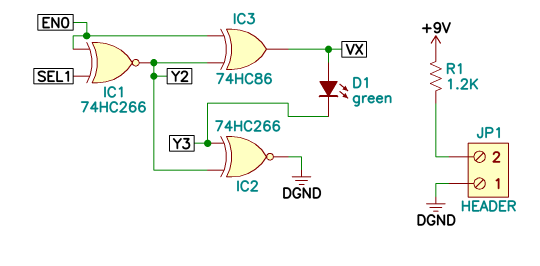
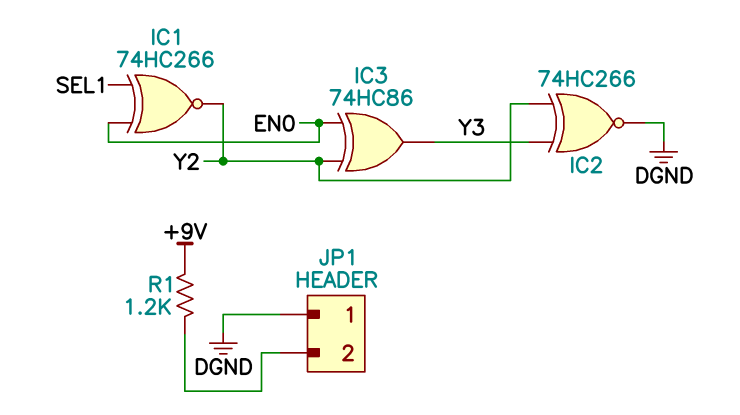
D1: LED green (A VX, K Y3) -> none
IC3: XOR 74HC86 (in EN0, in Y2, out VX) -> XOR 74HC86 (in EN0, in Y2, out Y3)

